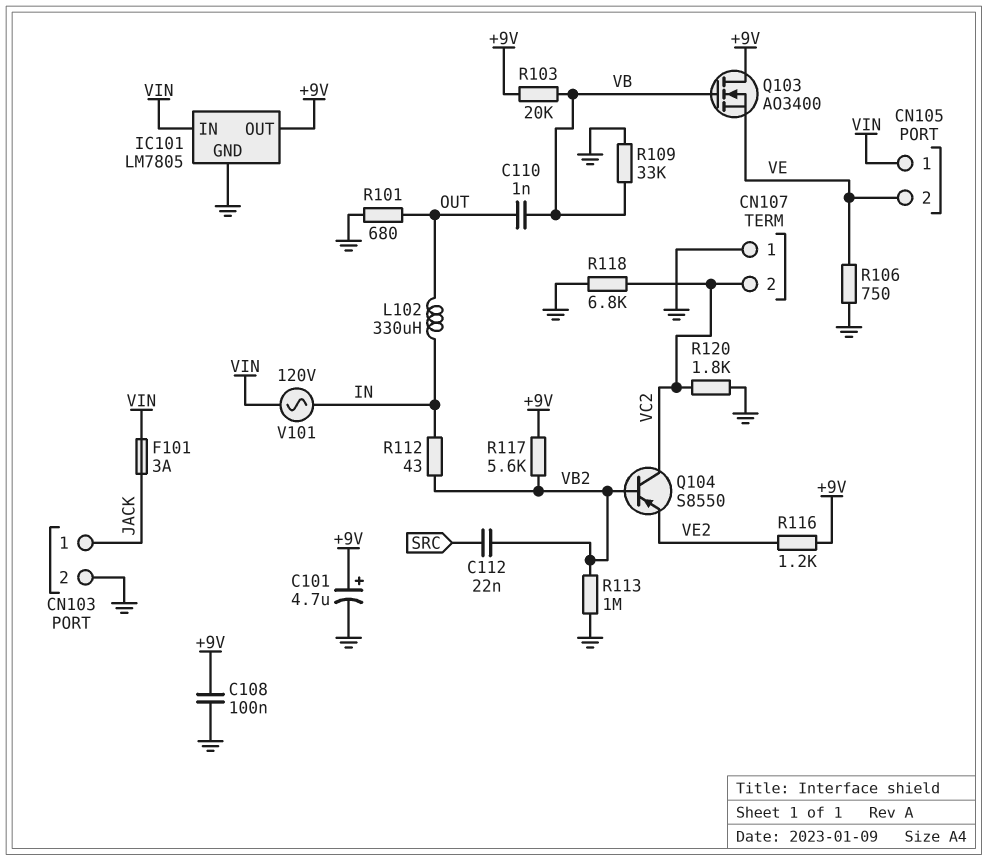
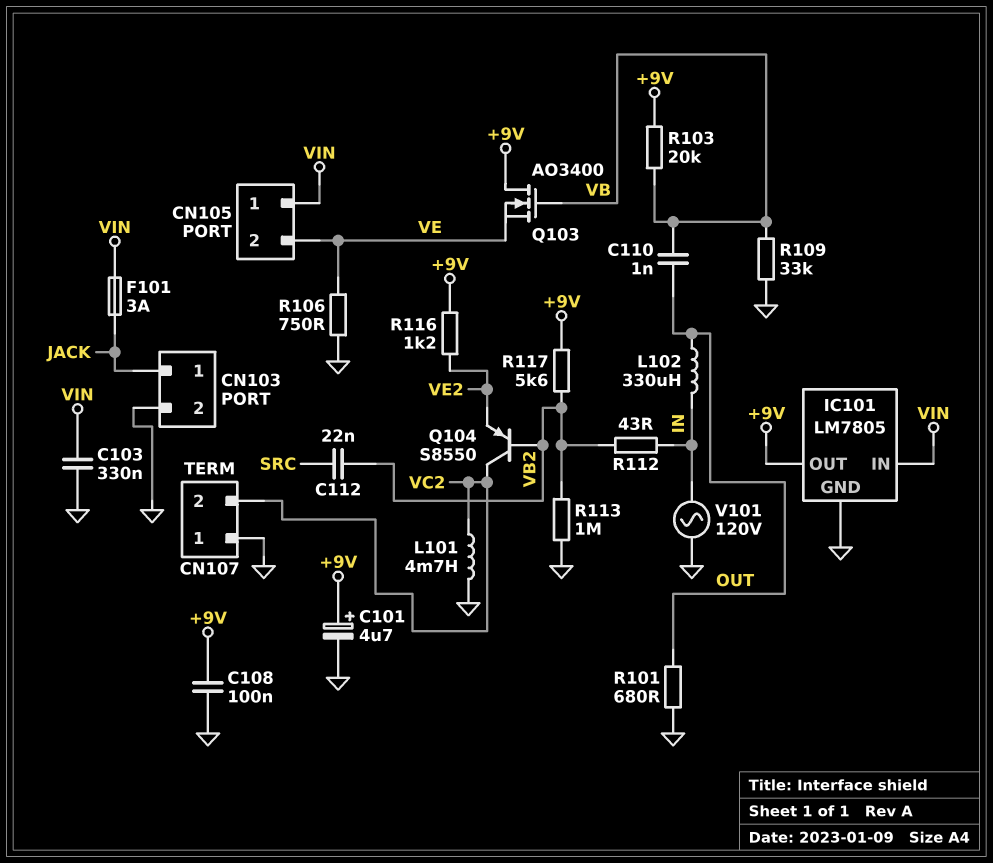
C103: none -> 330nF (GND, VIN)
L101: none -> 4.7mH (GND, VC2)
R118: 6.8k (GND, VC2) -> none
R120: 1.8k (GND, VC2) -> none
V101: AC 120V (IN, VIN) -> AC 120V (GND, IN)

